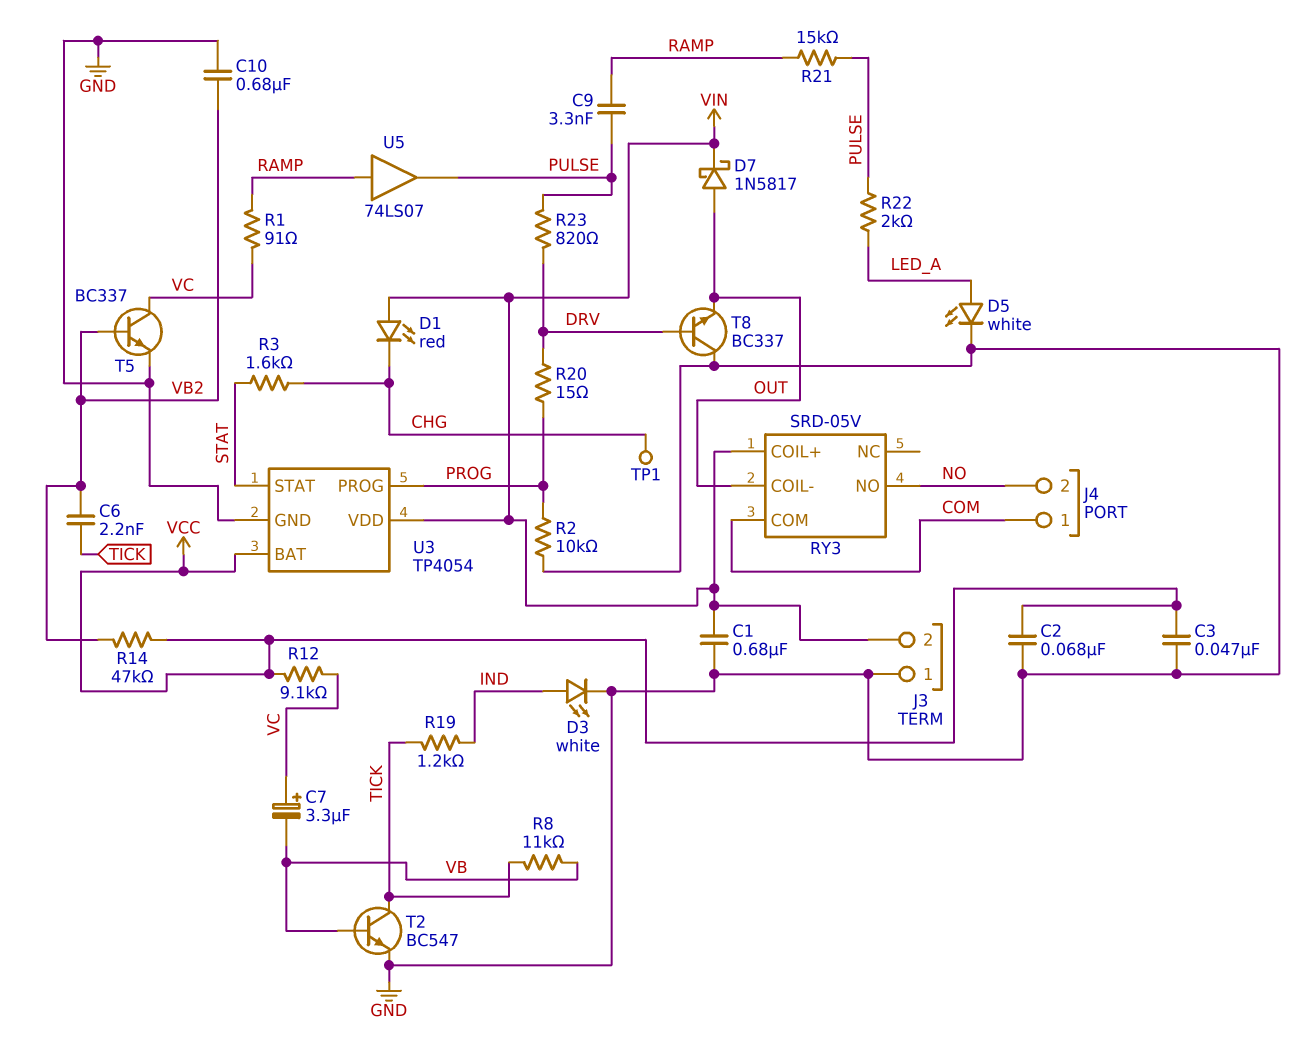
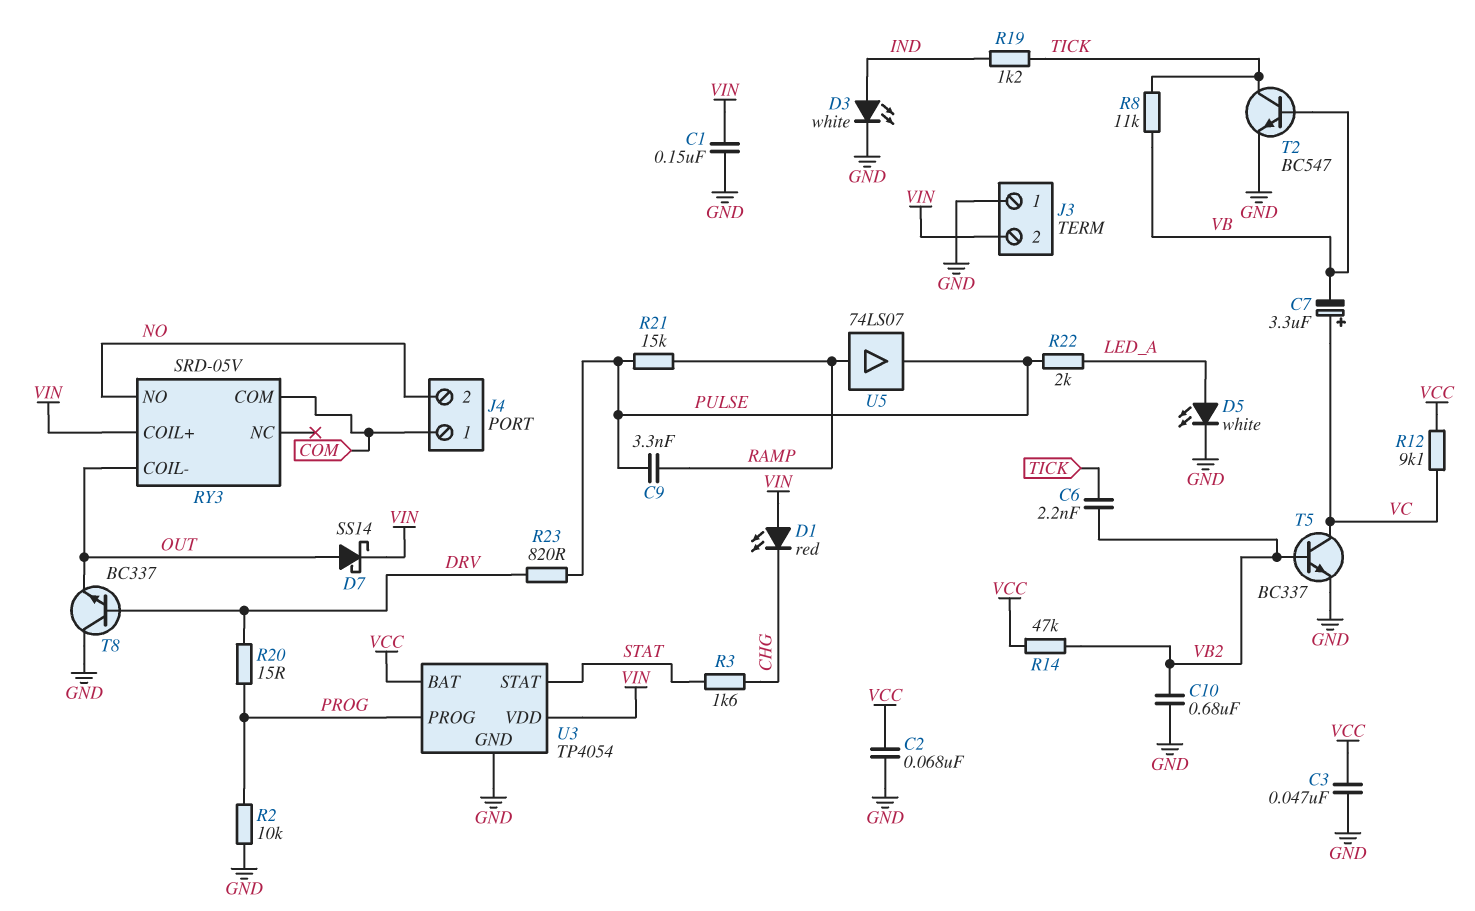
C1: 680nF (GND, VIN) -> 150nF (GND, VIN)
D7: schottky 1N5817 (A OUT, K VIN) -> schottky SS14 (A OUT, K VIN)
R1: 91 (RAMP, VC) -> none
TP1: test point (CHG) -> none

